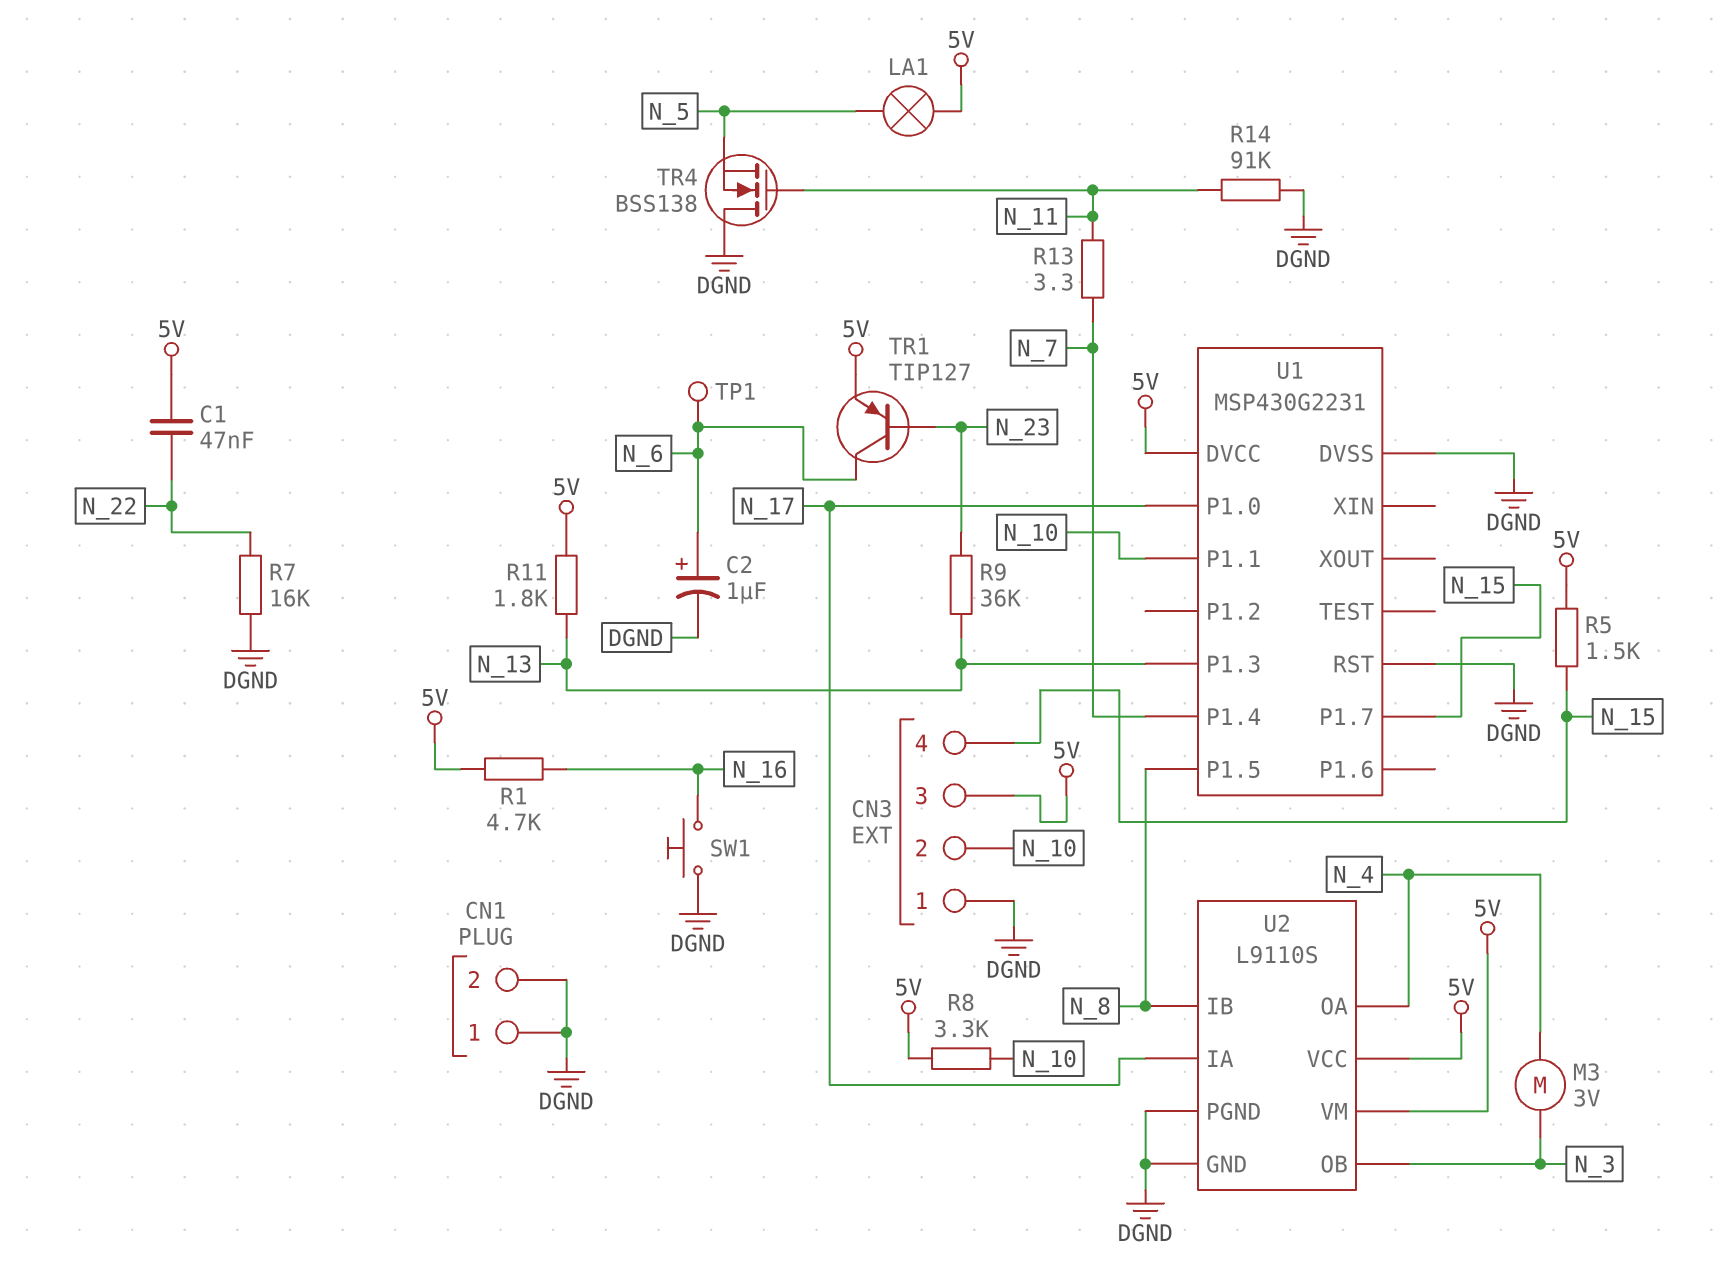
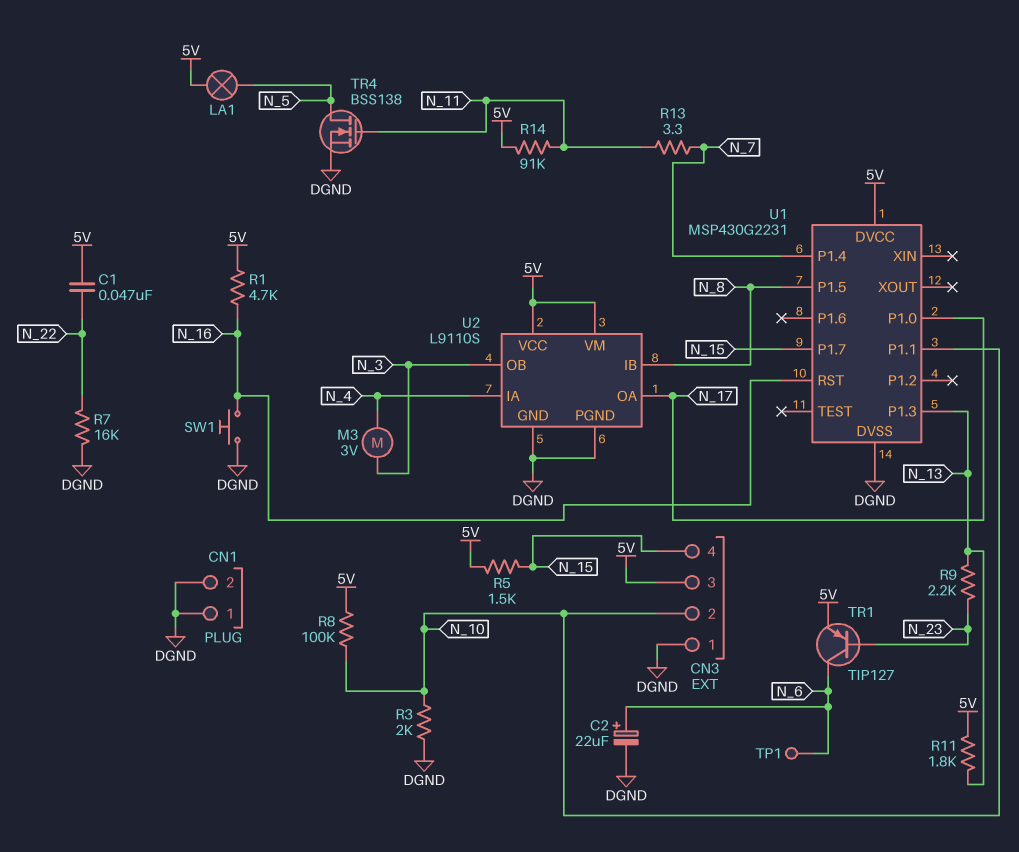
C2: 1uF (plus N_6, minus DGND) -> 22uF (plus N_6, minus DGND)
R3: none -> 2k (DGND, N_10)
R8: 3.3k (5V, N_10) -> 100k (5V, N_10)
R9: 36k (N_13, N_23) -> 2.2k (N_13, N_23)
R14: 91k (DGND, N_11) -> 91k (5V, N_11)
TR4: NMOS BSS138 (G N_11, D DGND, S N_5) -> NMOS BSS138 (G N_11, D N_5, S DGND)
U1 pin RST: DGND -> N_16
U2 pin IA: N_17 -> N_4
U2 pin OA: N_4 -> N_17

